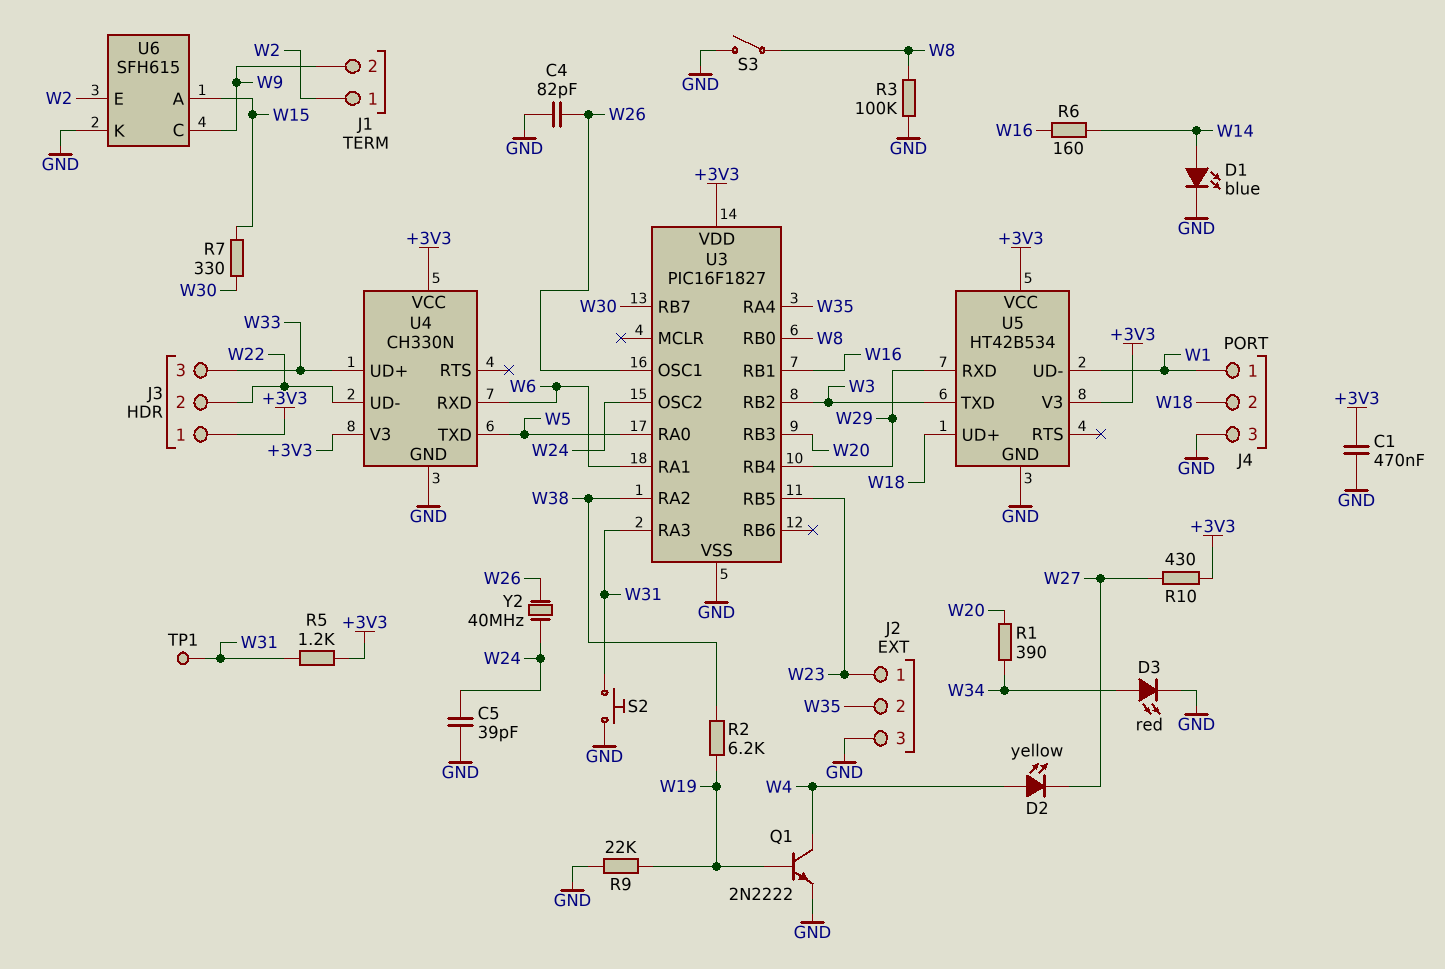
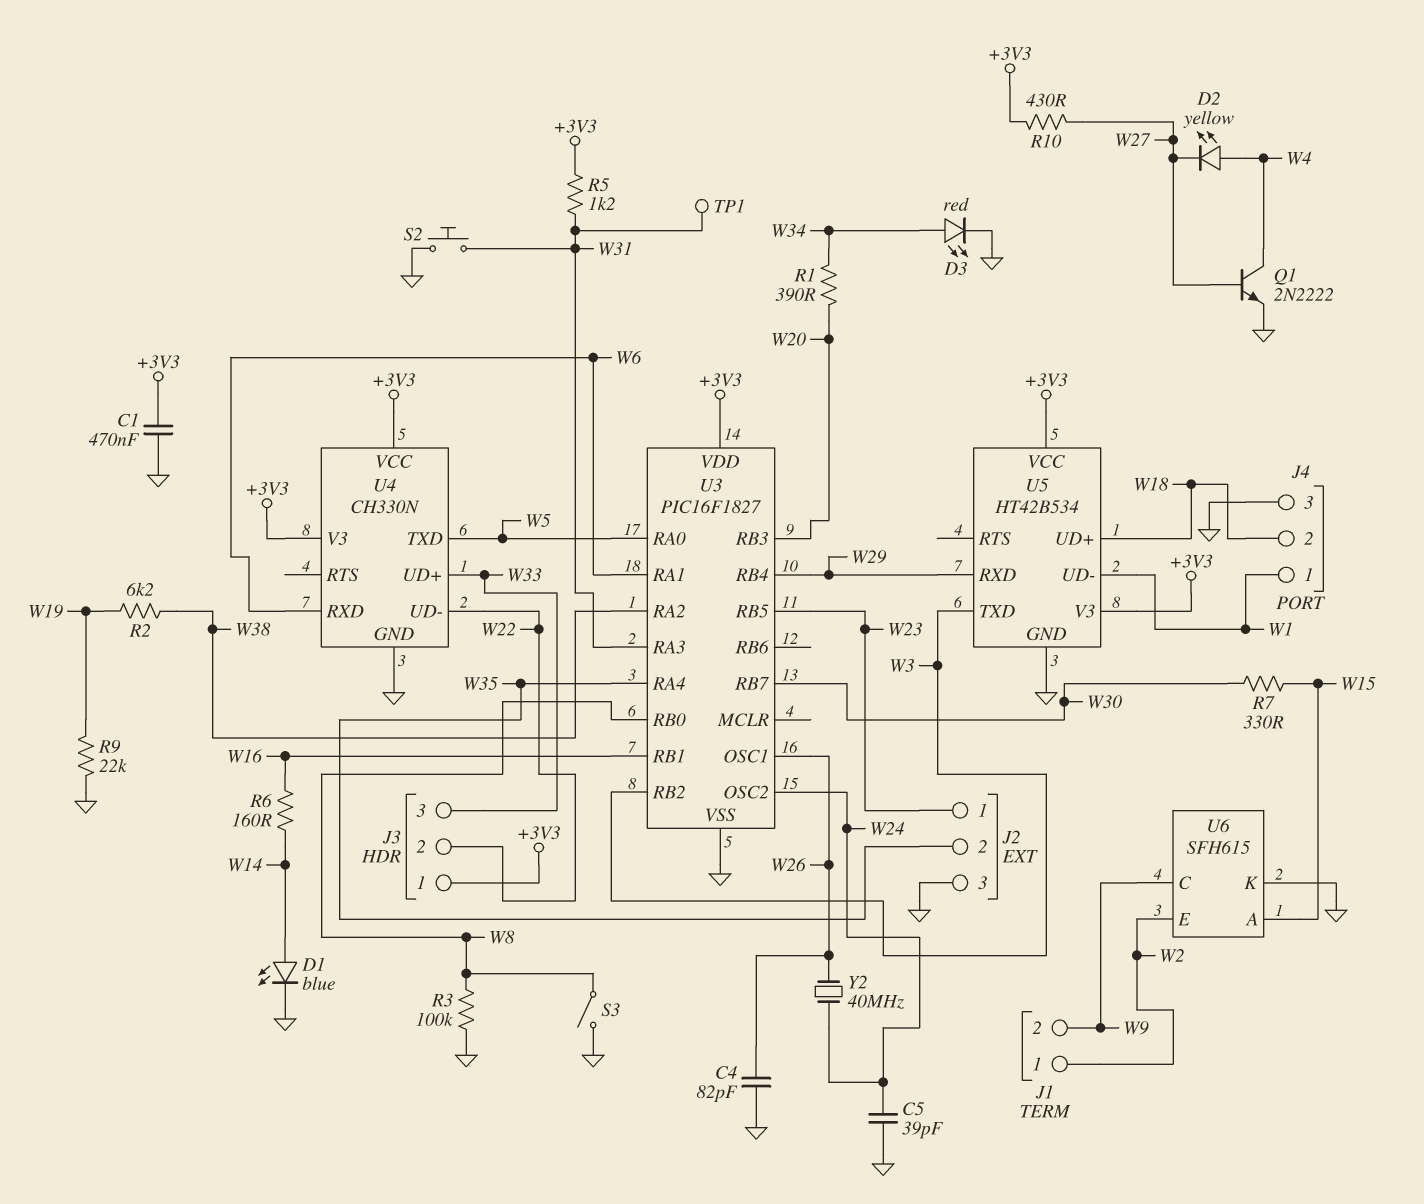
Q1: NPN 2N2222 (B W19, C W4, E GND) -> NPN 2N2222 (B W27, C W4, E GND)

